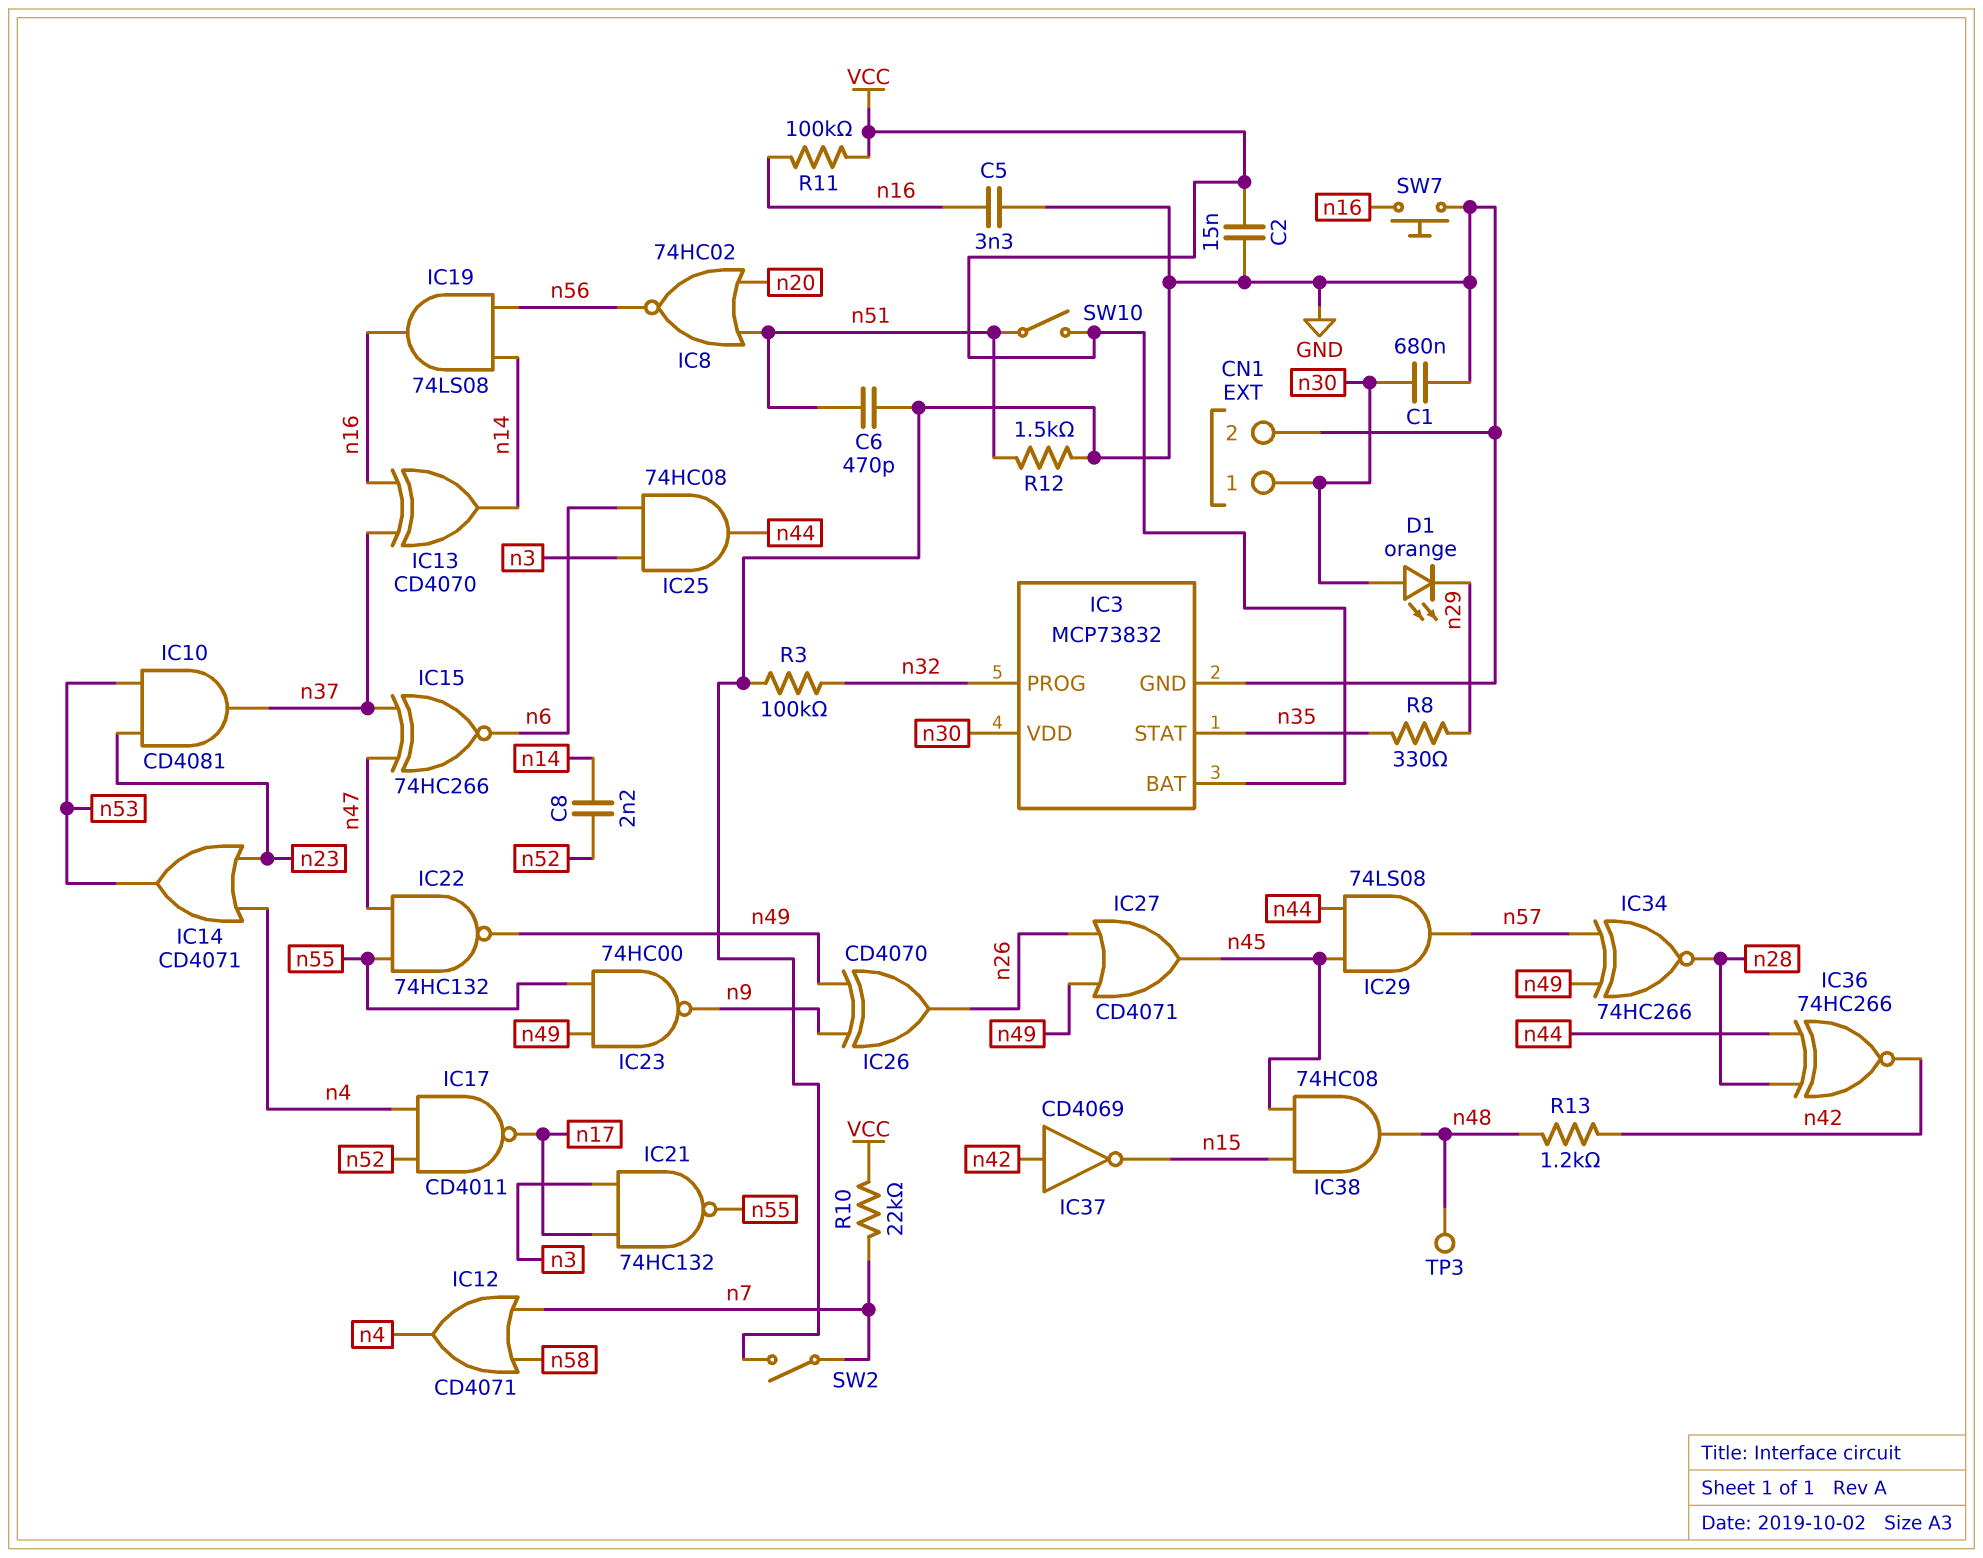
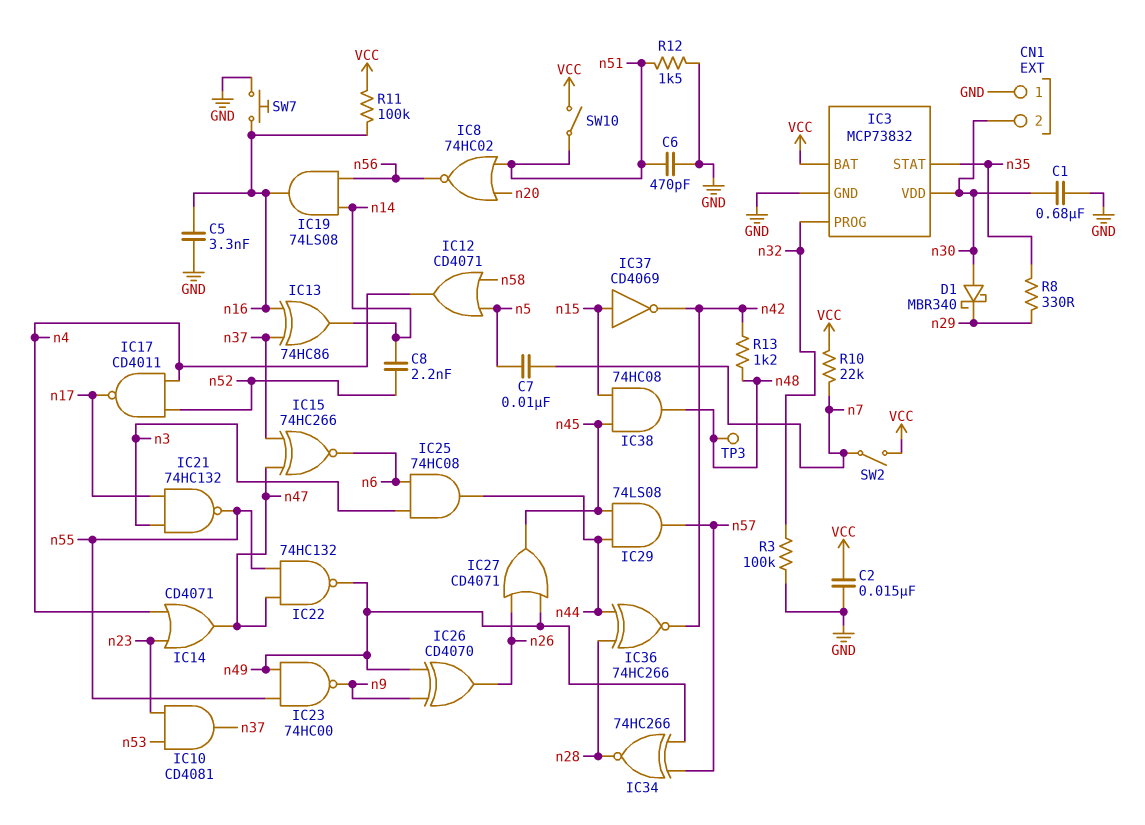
C7: none -> 10nF (n5, n7)
CN1 pin 1: n30 -> GND
CN1 pin 2: GND -> n30
D1: LED orange (A n30, K n29) -> schottky MBR340 (A n30, K n29)
IC12: OR CD4071 (in n7, in n58, out n4) -> OR CD4071 (in n5, in n58, out n4)
IC13: XOR CD4070 (in n16, in n37, out n14) -> XOR 74HC86 (in n16, in n37, out n14)
IC14: OR CD4071 (in n4, in n23, out n53) -> OR CD4071 (in n4, in n23, out n47)
IC37: NOT CD4069 (in n42, out n15) -> NOT CD4069 (in n15, out n42)
SW2: switch (GND, n7) -> switch (VCC, n7)

